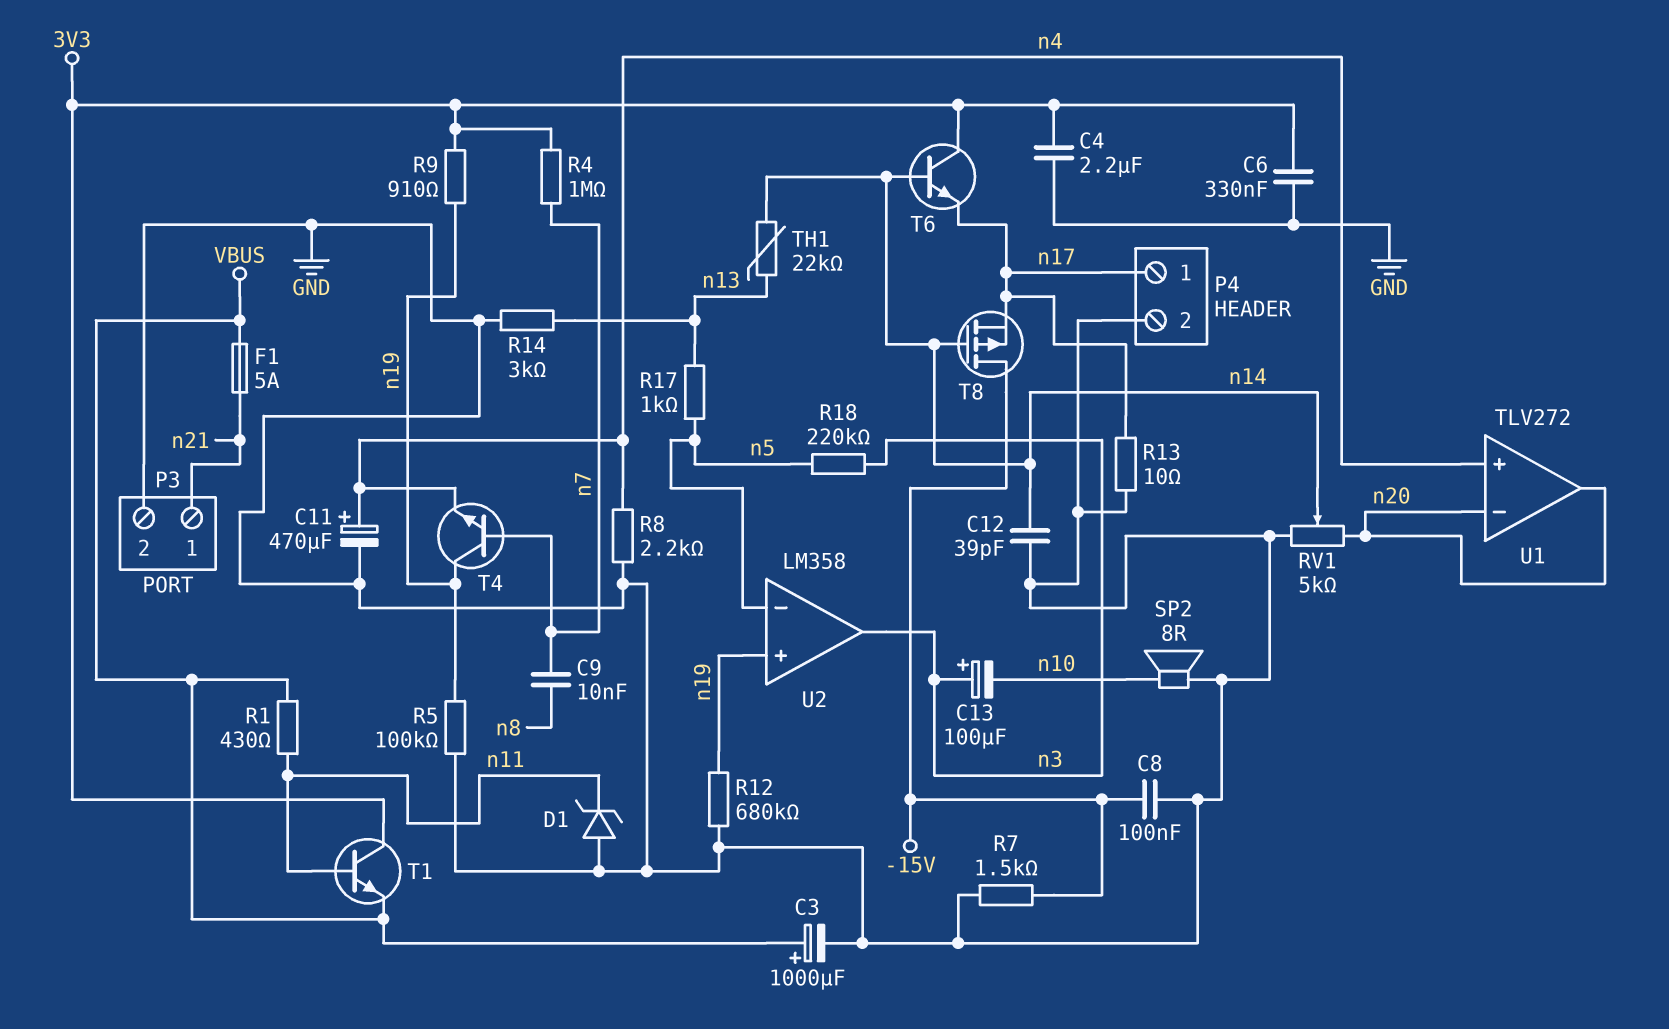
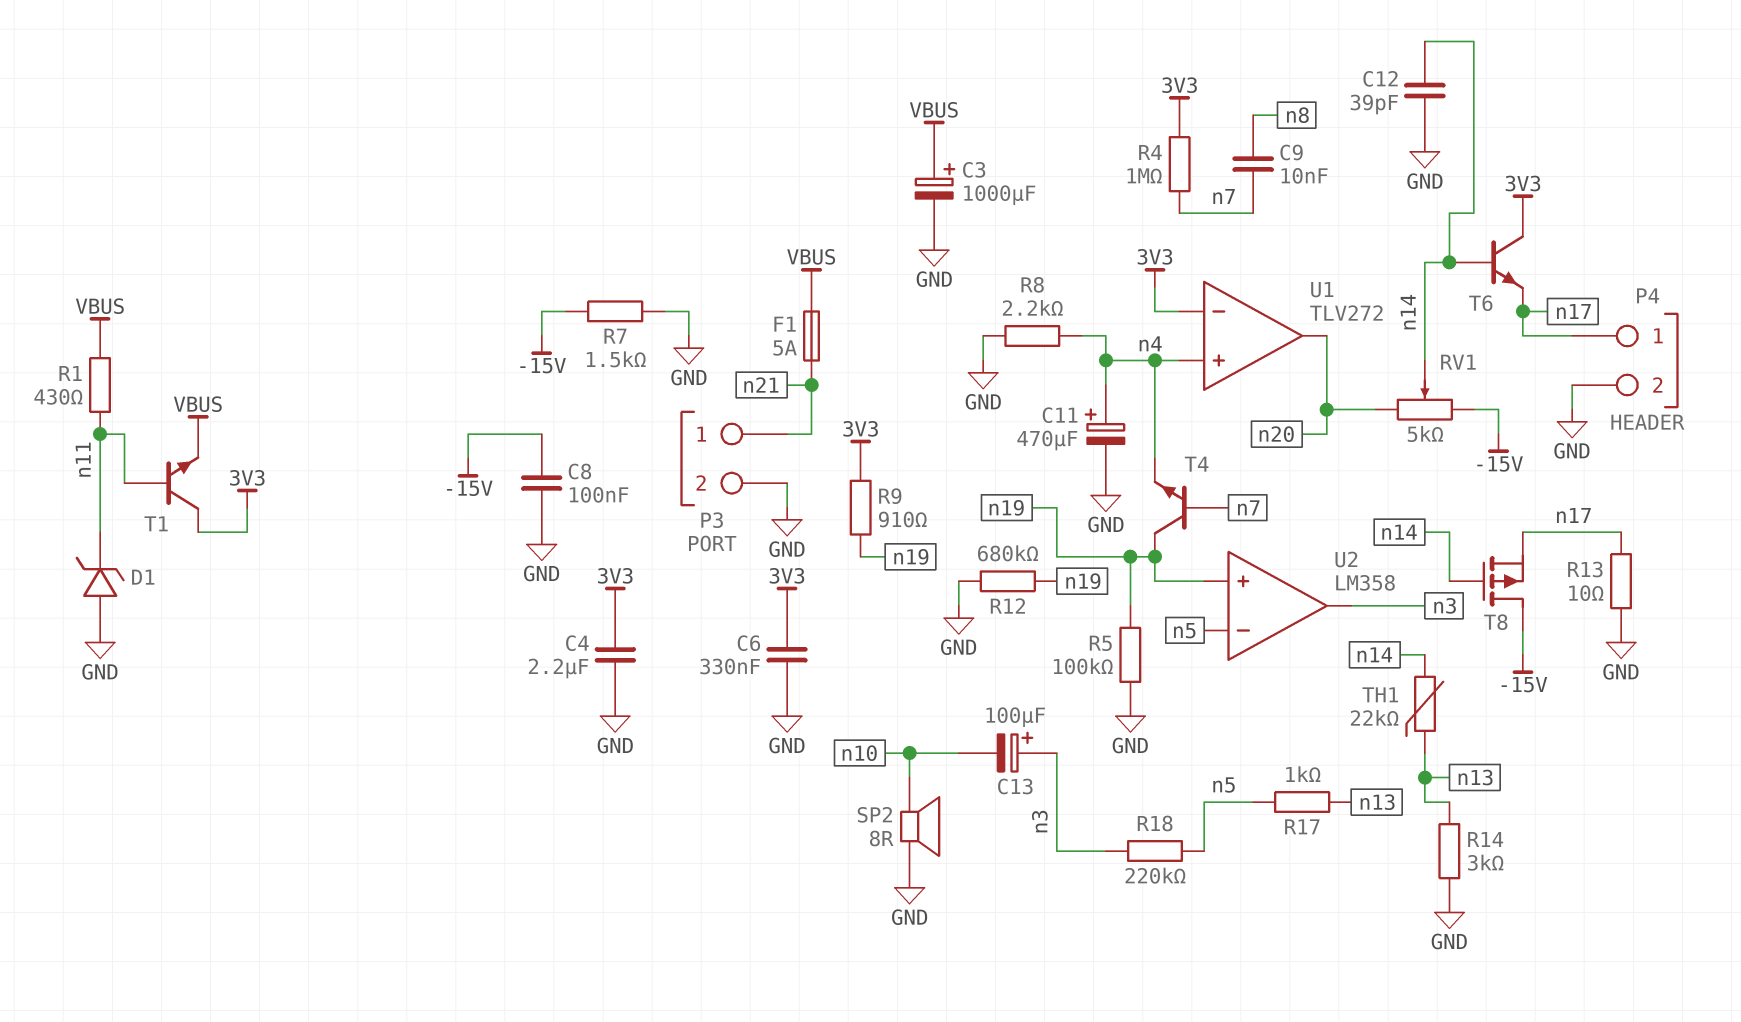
RV1: 5k (GND, n20, wiper n14) -> 5k (-15V, n20, wiper n14)
U1 pin in-: n20 -> 3V3

